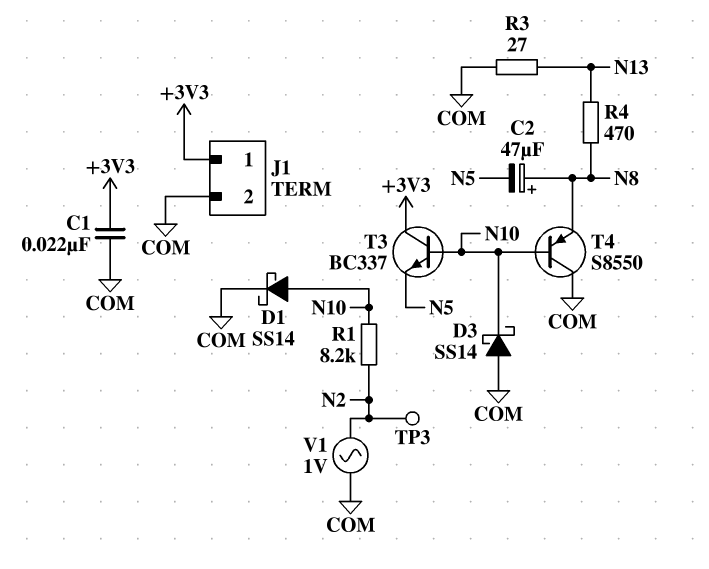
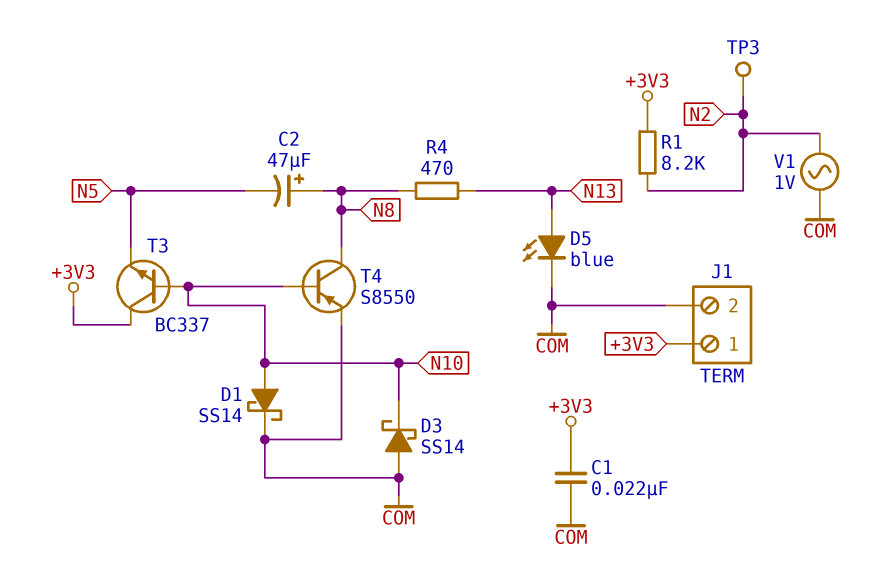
D5: none -> LED blue (A N13, K COM)
R1: 8.2k (N2, N10) -> 8.2k (+3V3, N2)
R3: 27 (COM, N13) -> none
T4: PNP S8550 (B N10, C COM, E N8) -> PNP S8550 (B N10, C N8, E COM)

